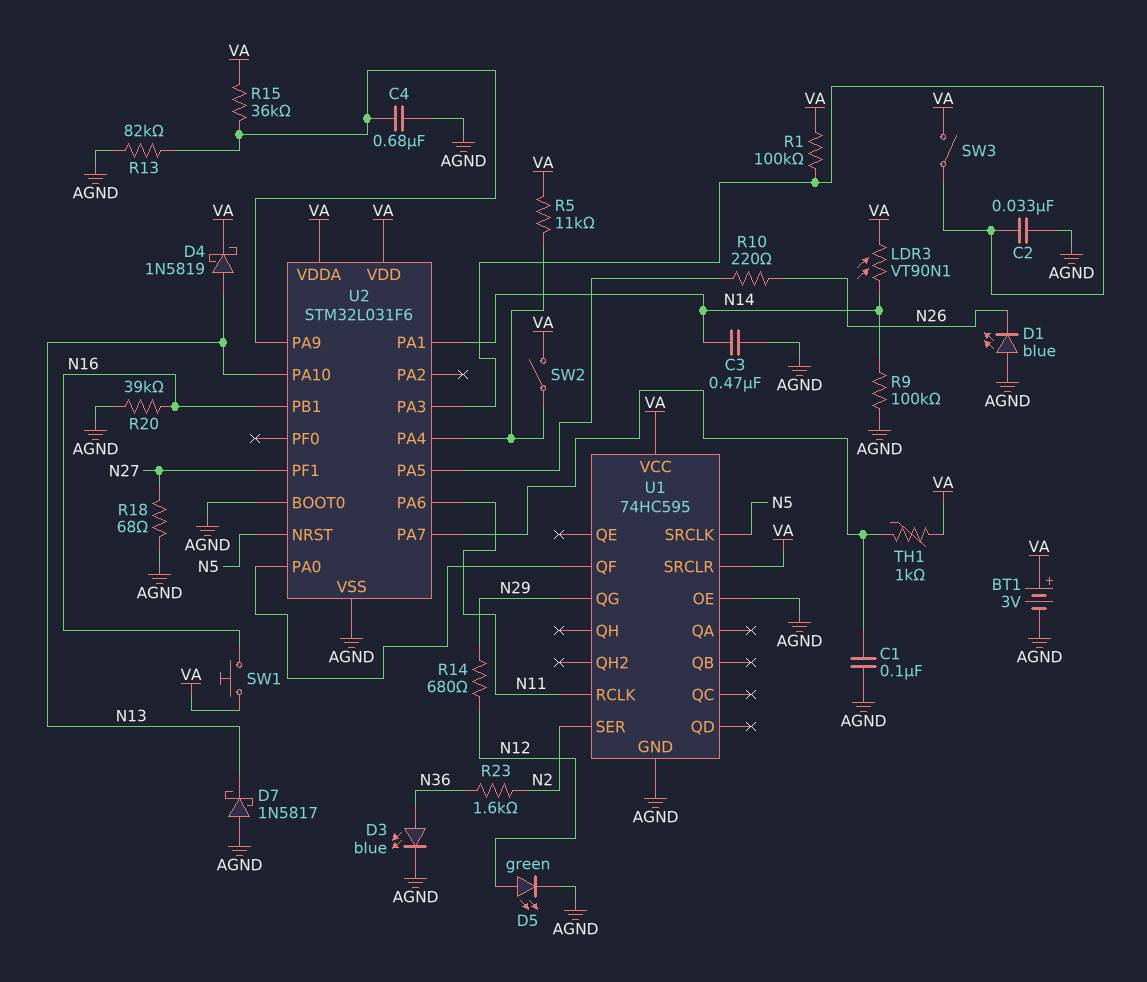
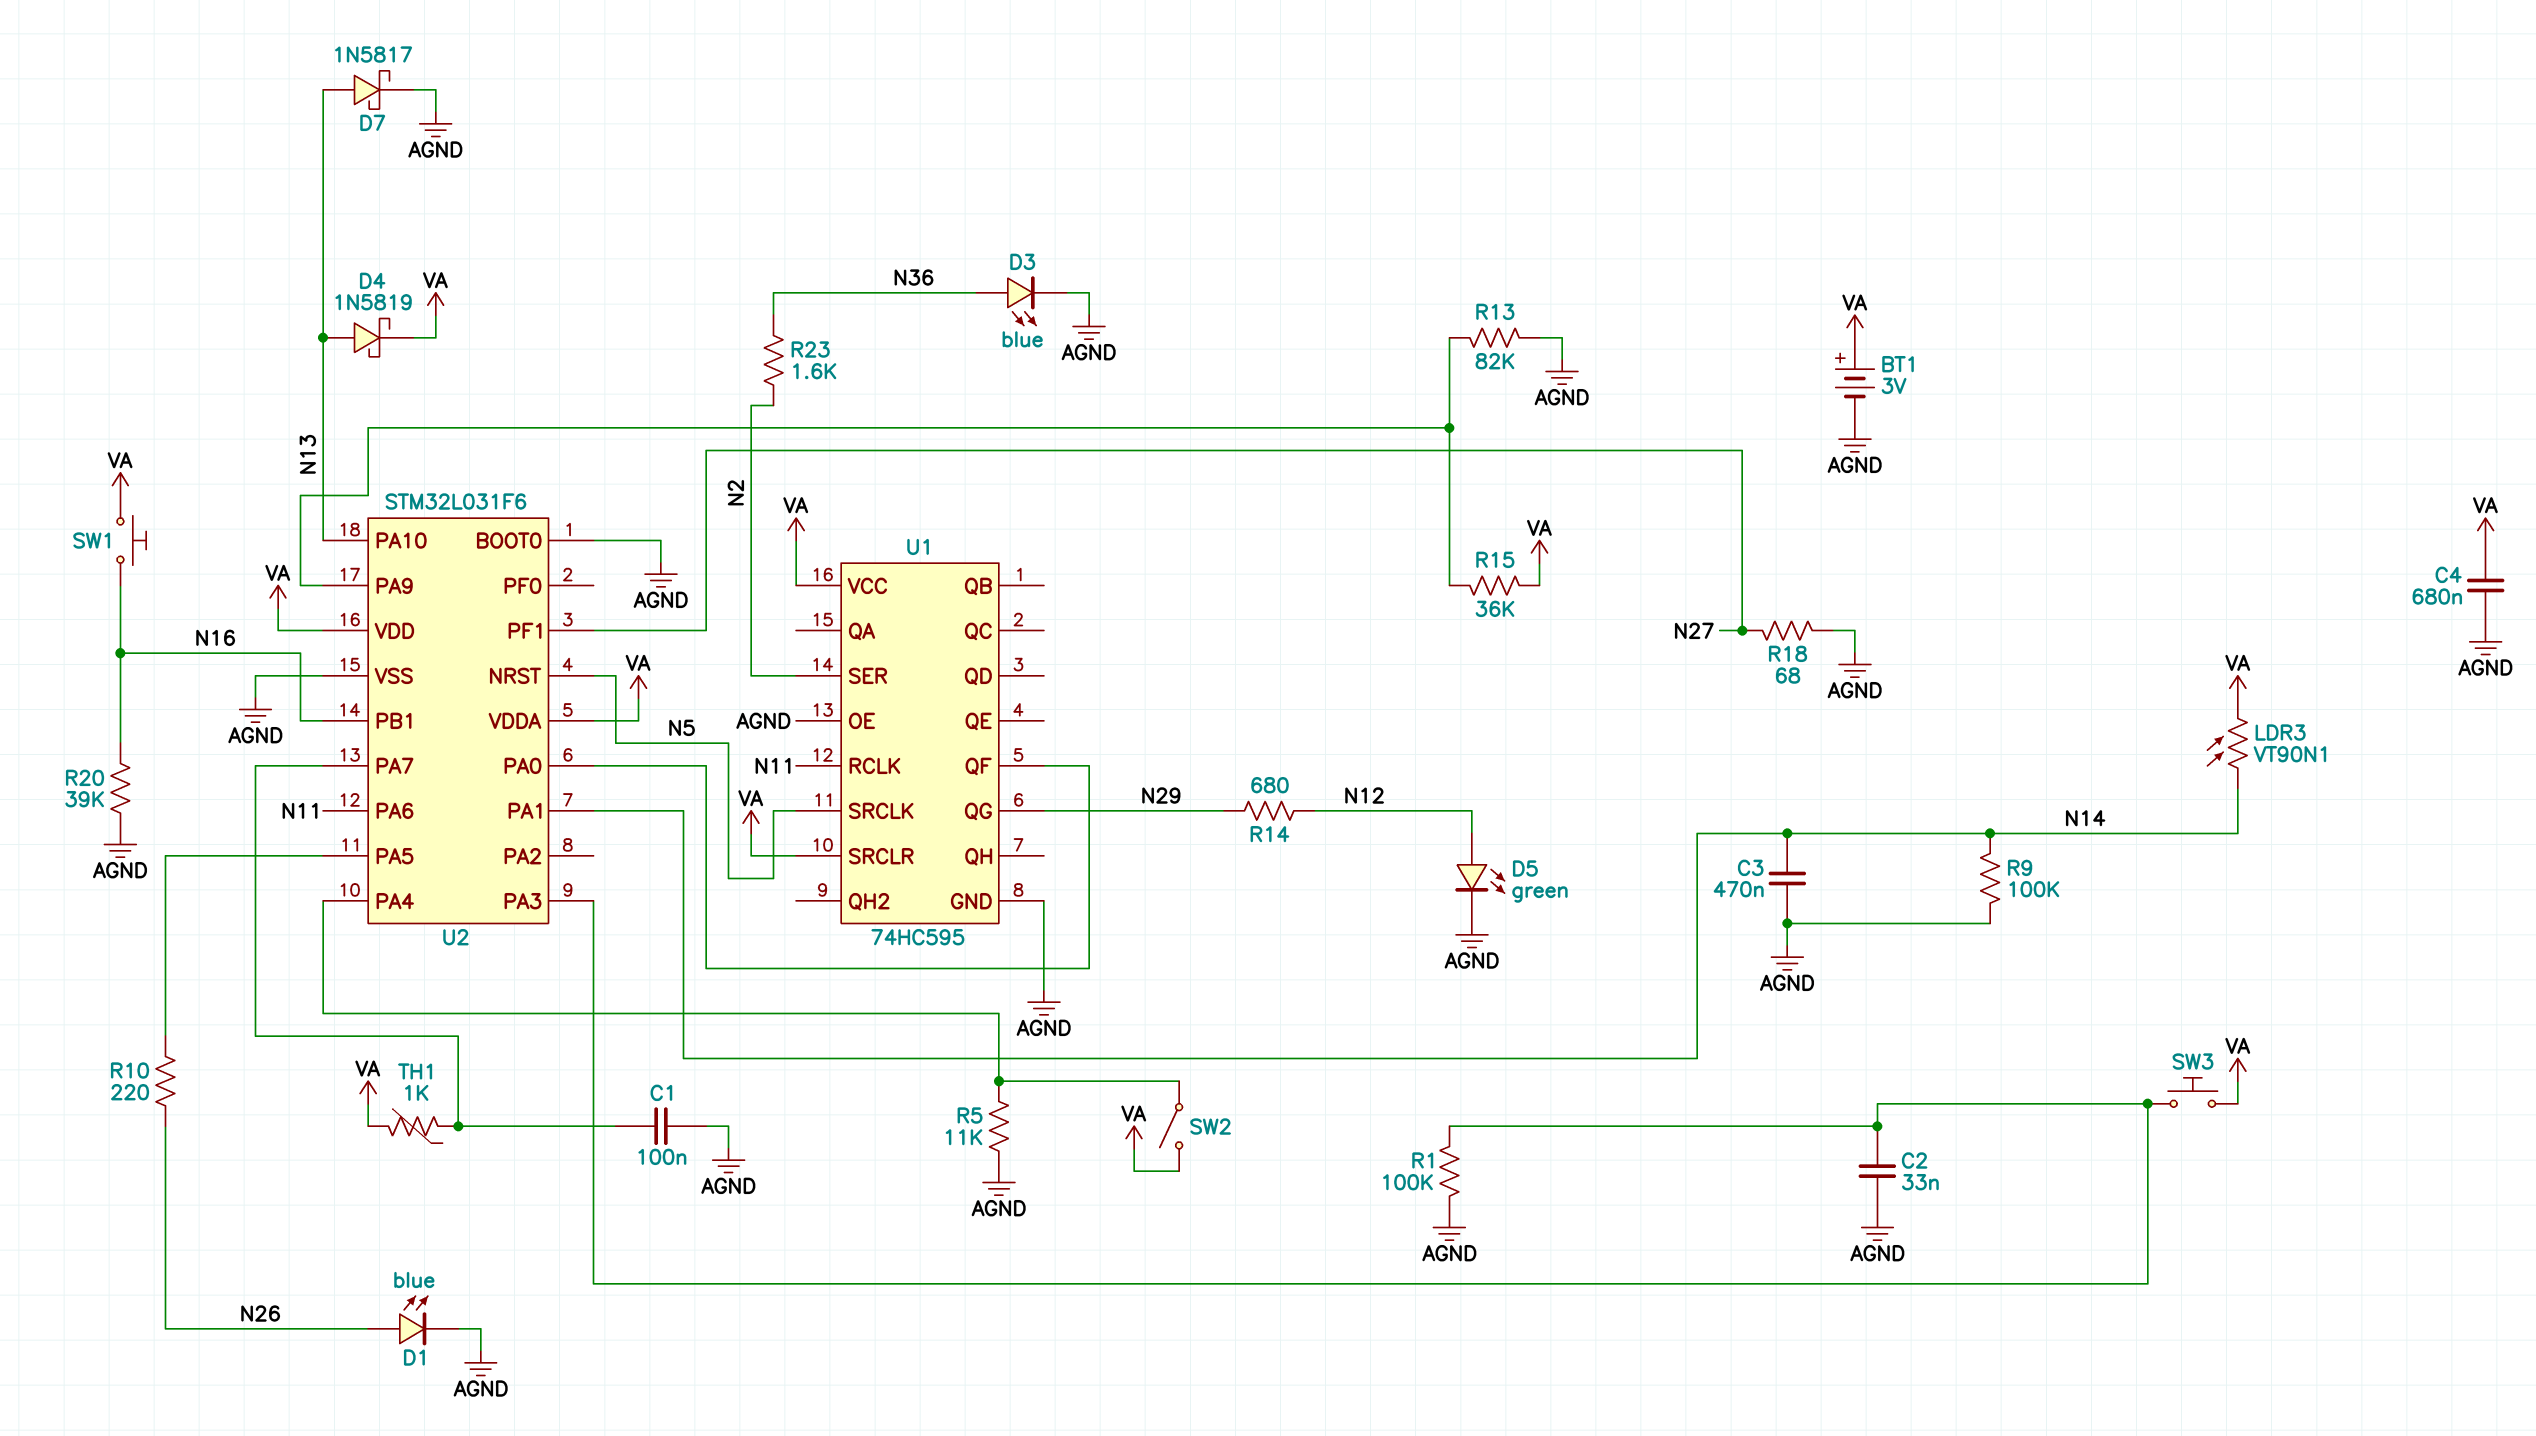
C4: 680nF (AGND, U2/PA9) -> 680nF (AGND, VA)
D1: LED blue (A AGND, K N26) -> LED blue (A N26, K AGND)
D7: schottky 1N5817 (A AGND, K N13) -> schottky 1N5817 (A N13, K AGND)
R1: 100k (U2/PA3, VA) -> 100k (AGND, U2/PA3)
R5: 11k (U2/PA4, VA) -> 11k (AGND, U2/PA4)
SW3: switch (U2/PA3, VA) -> button (U2/PA3, VA)

